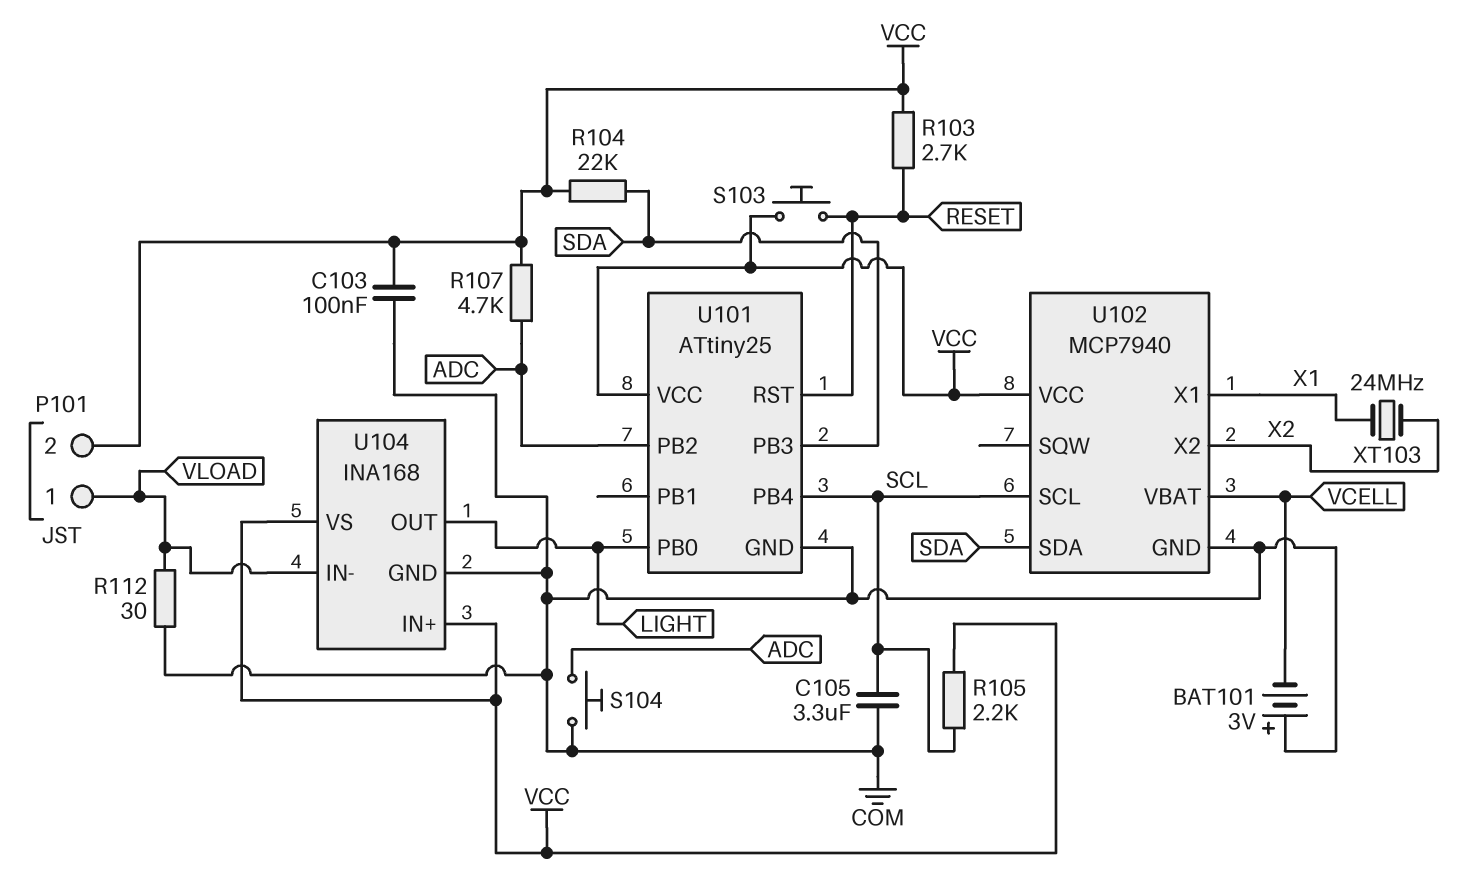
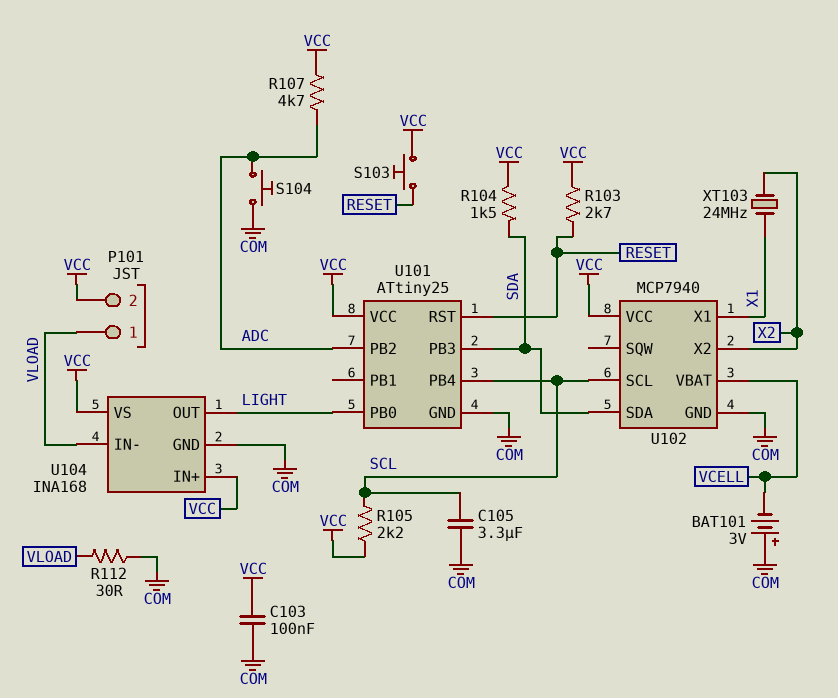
R104: 22k (SDA, VCC) -> 1.5k (SDA, VCC)

